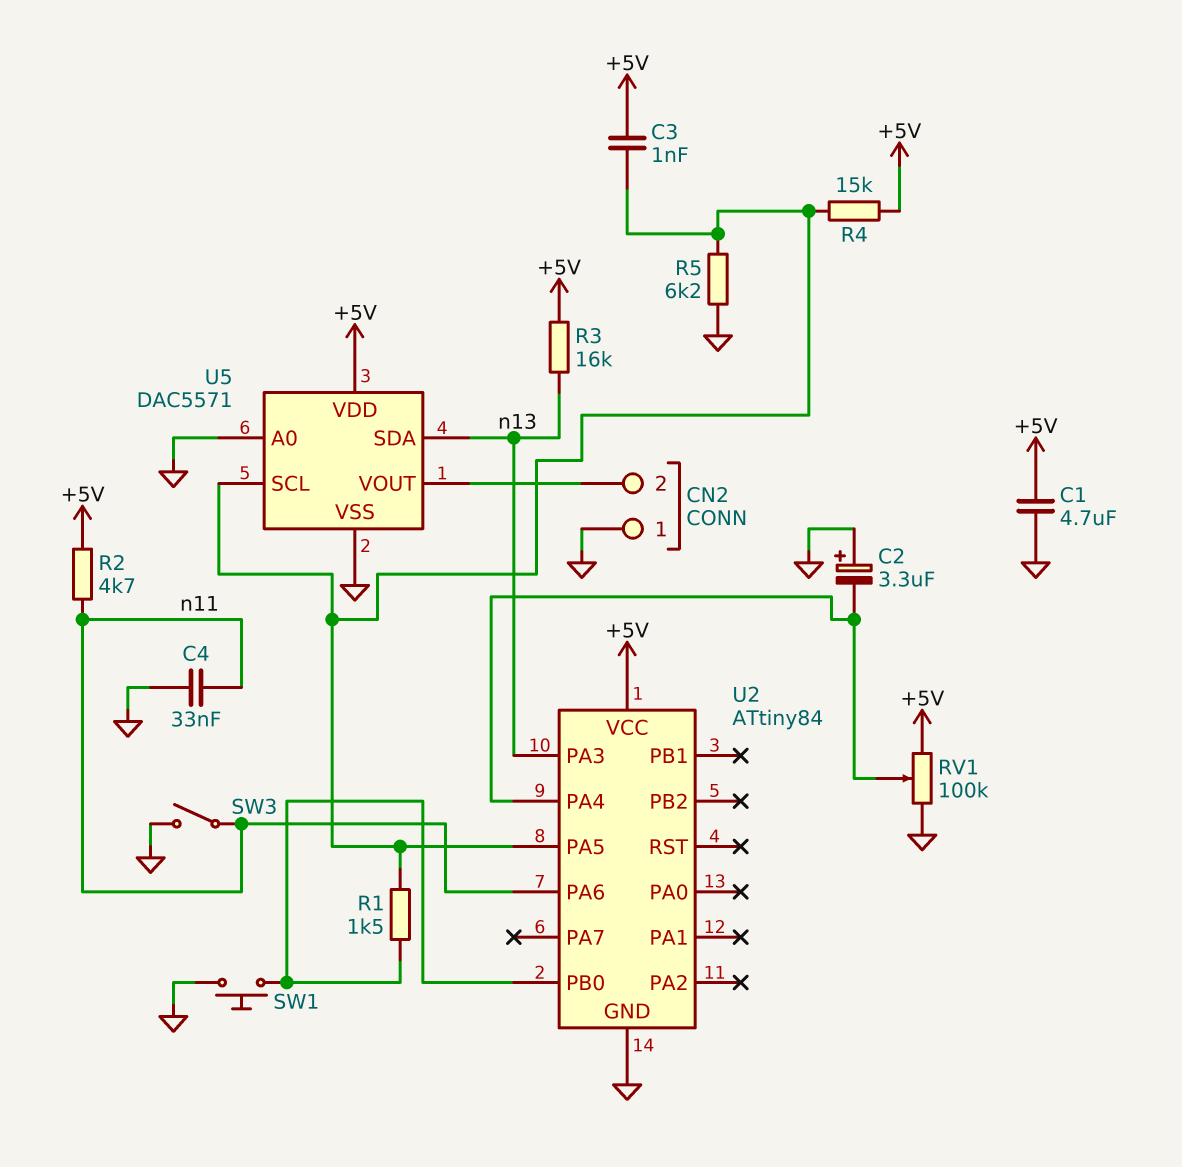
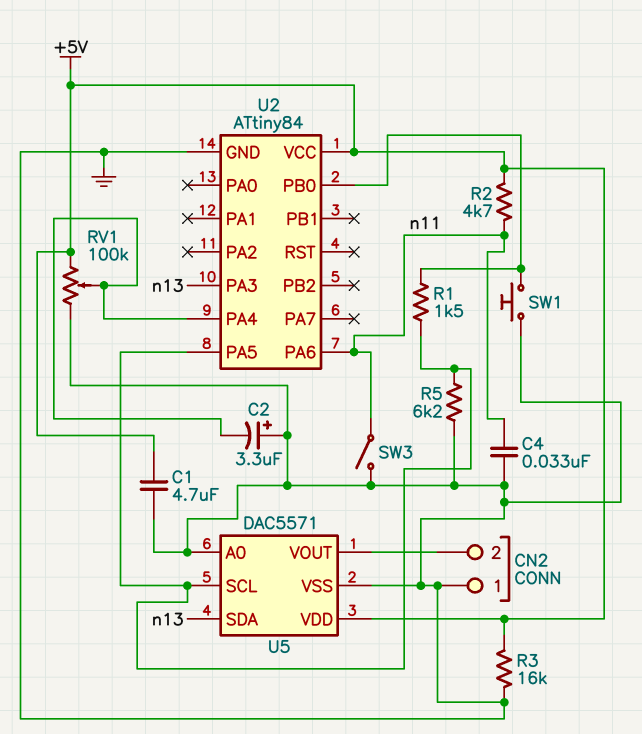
C3: 1nF (+5V, U2/PA5) -> none
R3: 16k (+5V, n13) -> 16k (+5V, GND)
R4: 15k (+5V, U2/PA5) -> none

